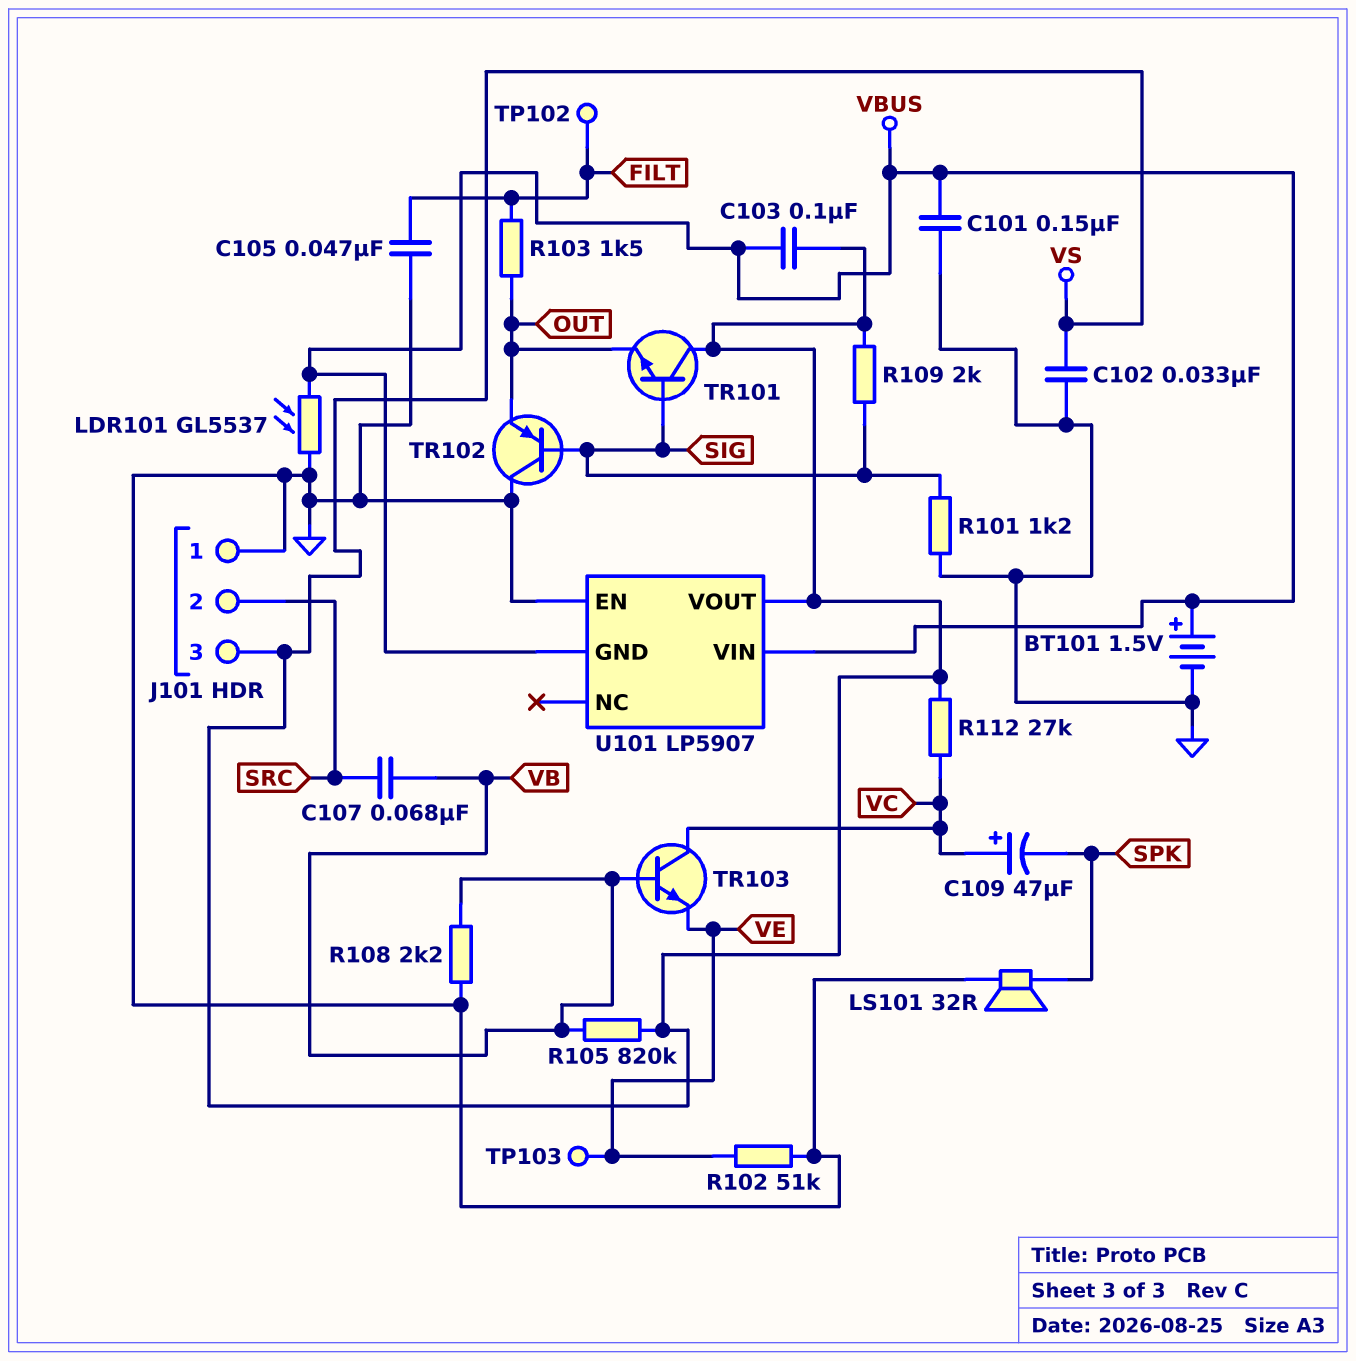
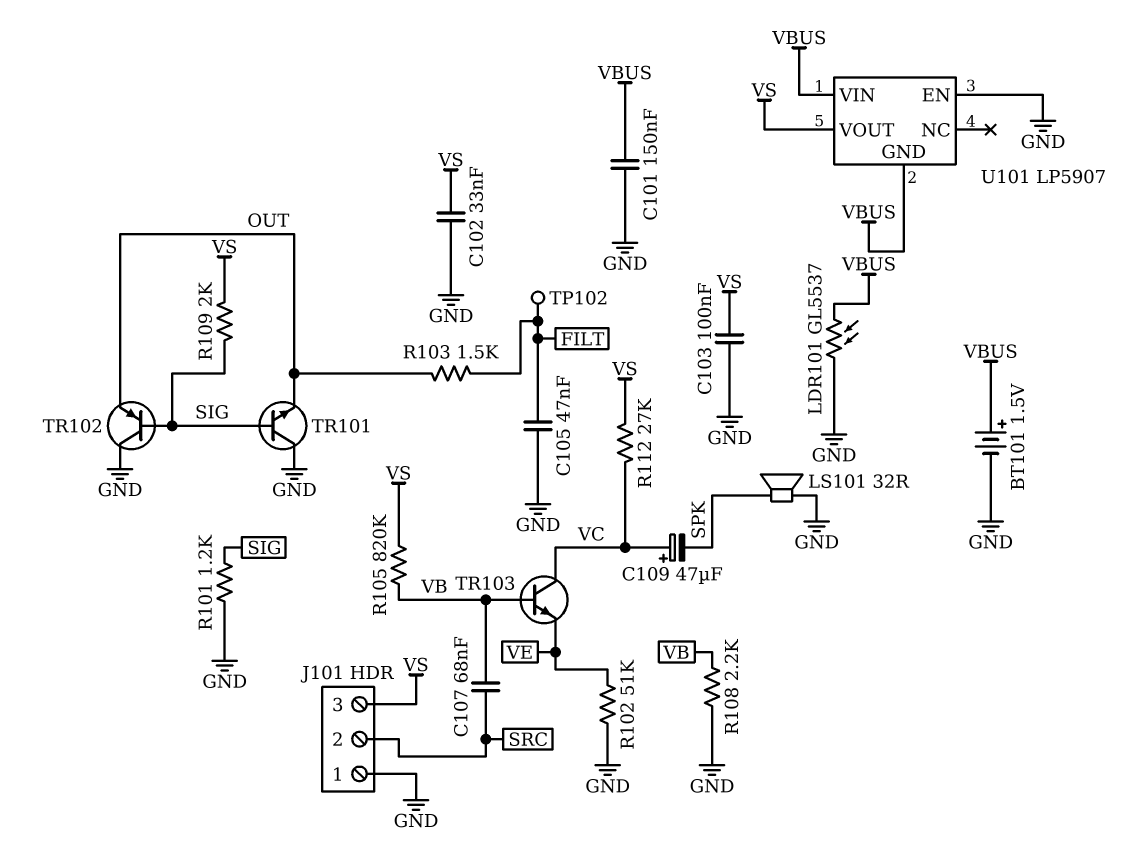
C103: 100nF (VBUS, VS) -> 100nF (GND, VS)
TP103: test point (VE) -> none
TR101: NPN (B SIG, C VS, E OUT) -> NPN (B SIG, C GND, E OUT)

